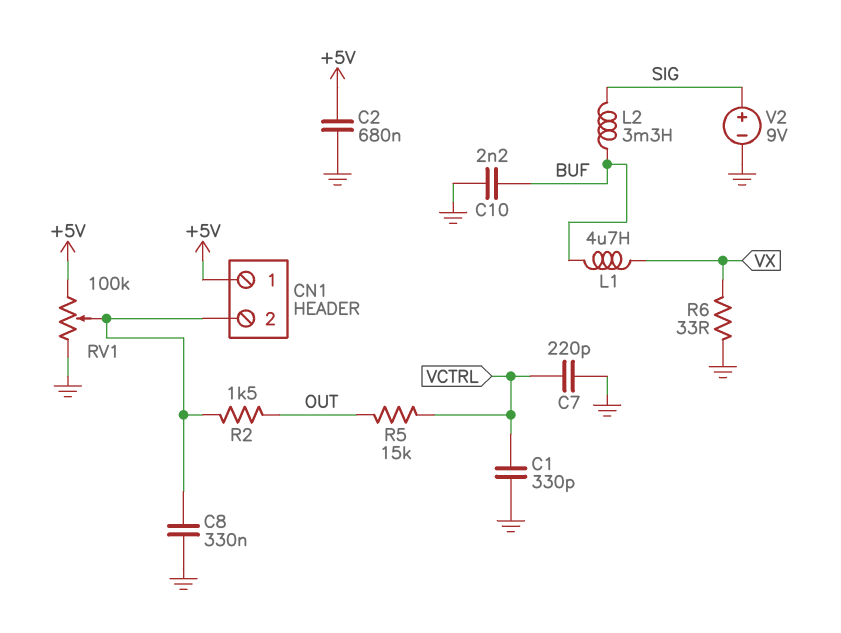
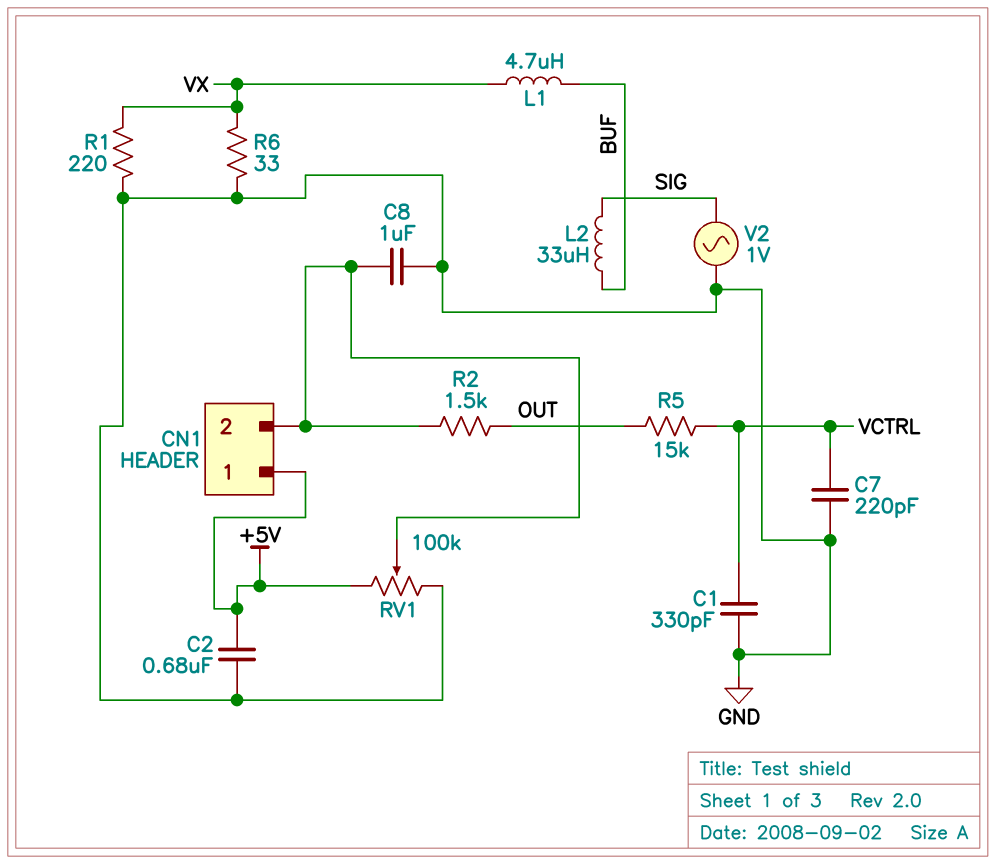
C8: 330nF (CN1/2, GND) -> 1uF (CN1/2, GND)
C10: 2.2nF (BUF, GND) -> none
L2: 3.3mH (BUF, SIG) -> 33uH (BUF, SIG)
R1: none -> 220 (GND, VX)
V2: 9V (plus SIG, minus GND) -> AC 1V (GND, SIG)

